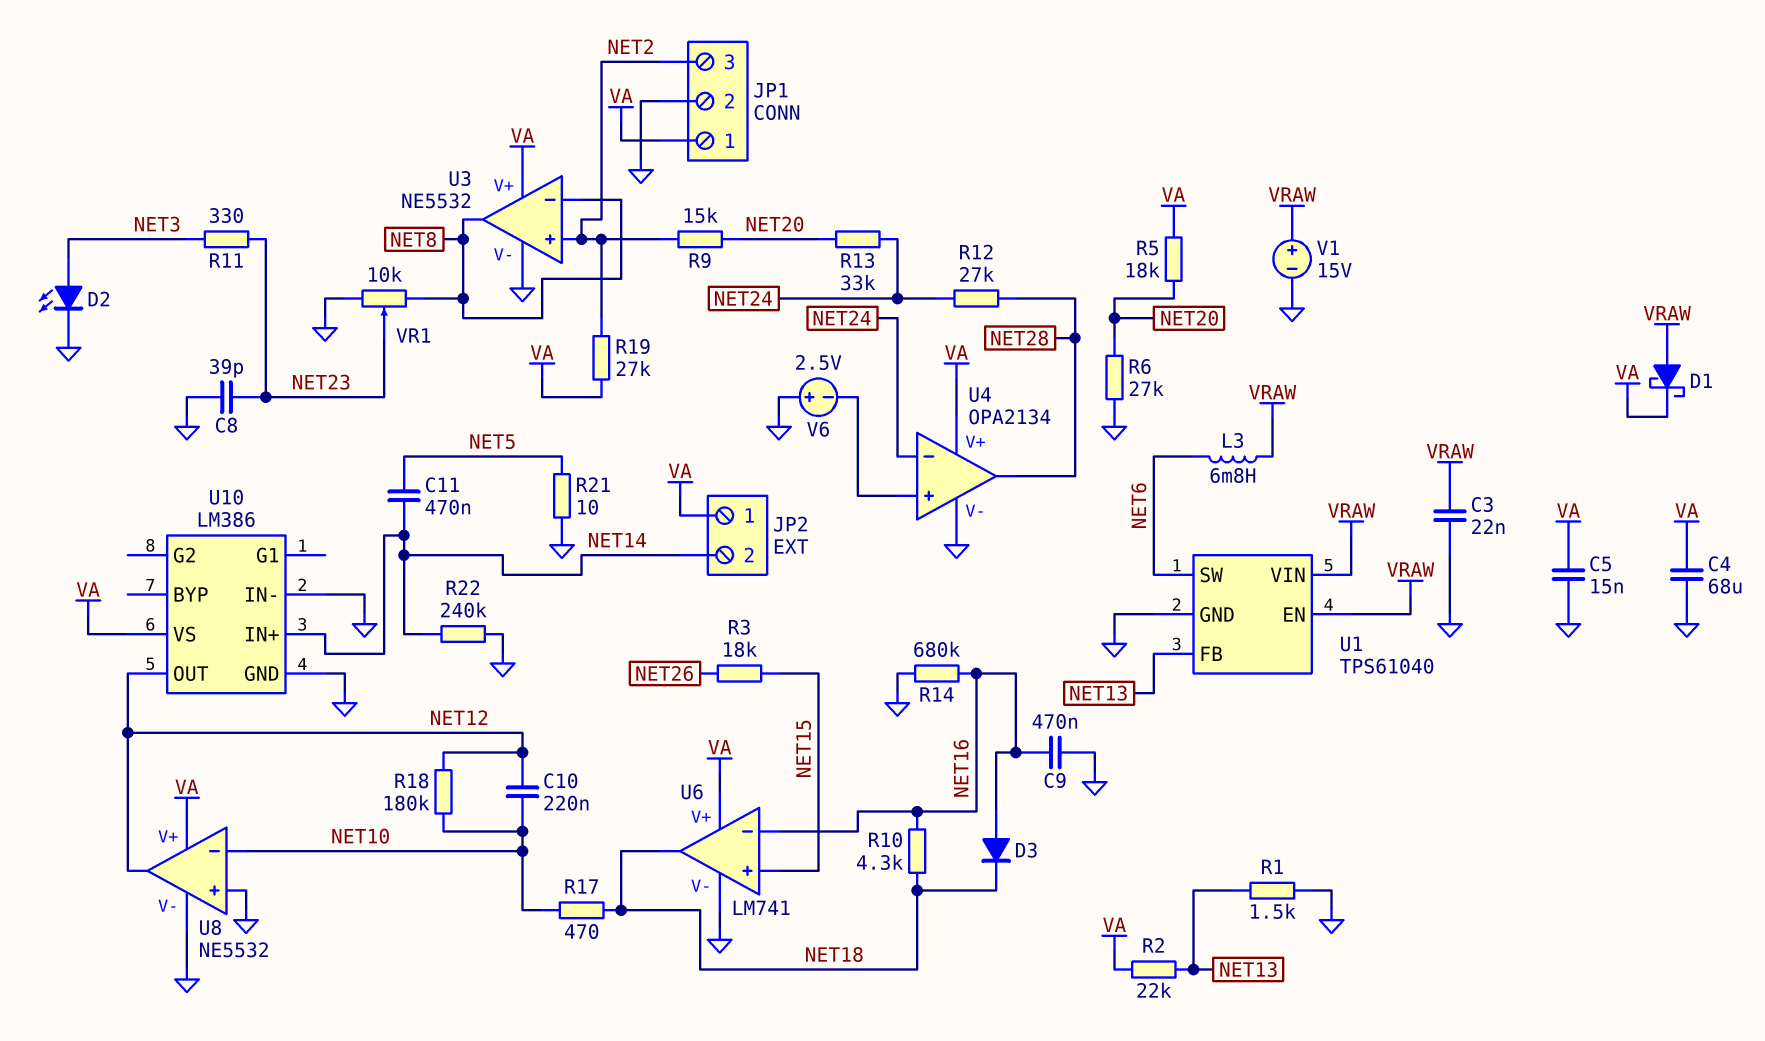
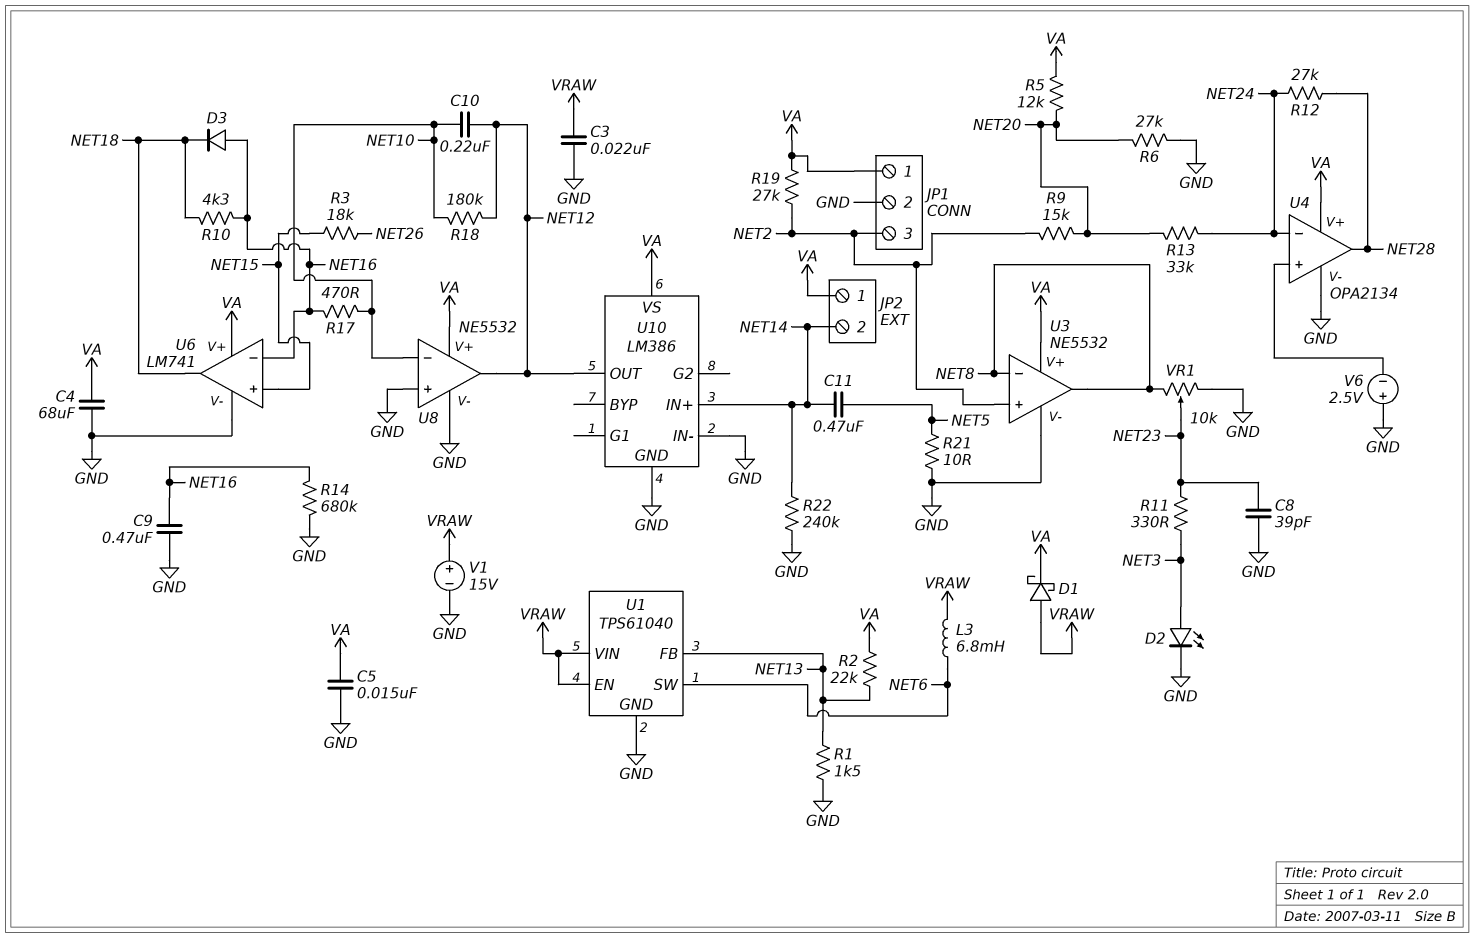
R5: 18k (NET20, VA) -> 12k (NET20, VA)
R17: 470 (NET10, NET18) -> 470 (NET10, NET16)

